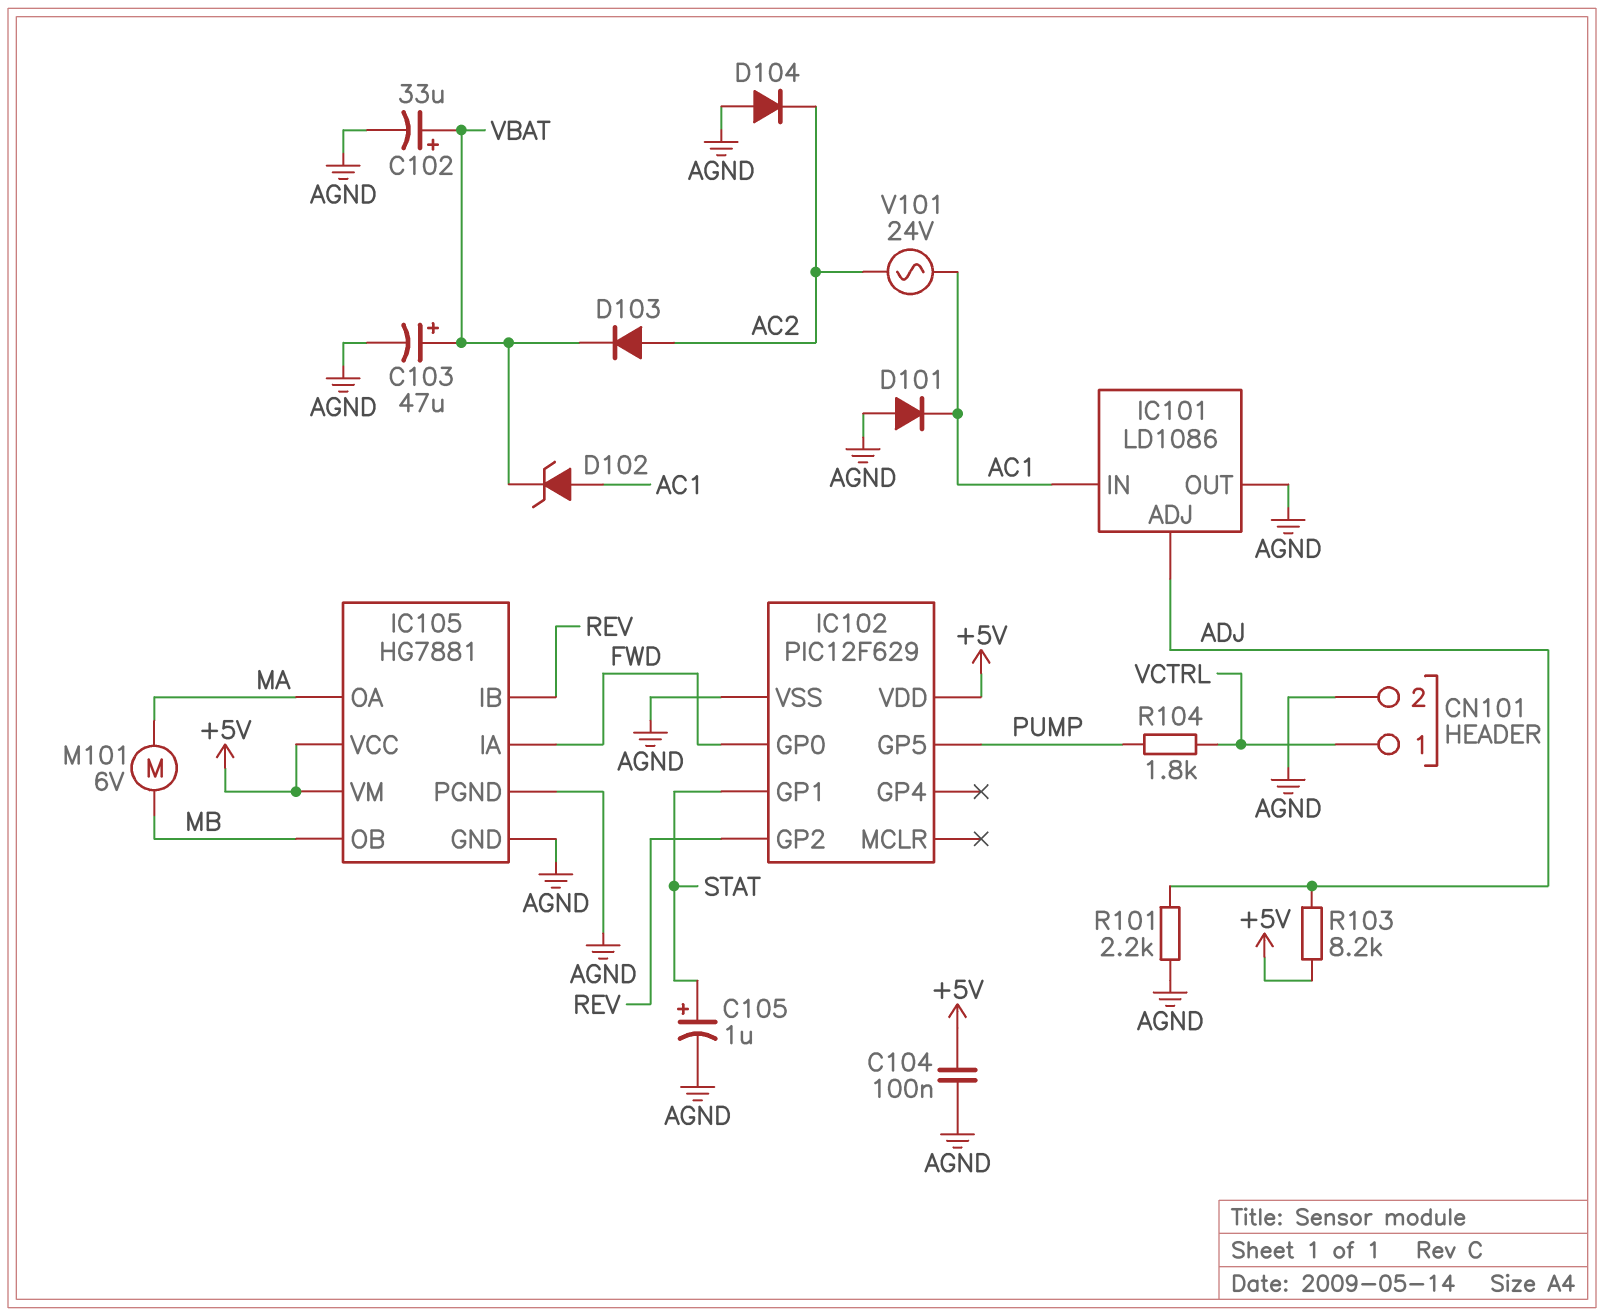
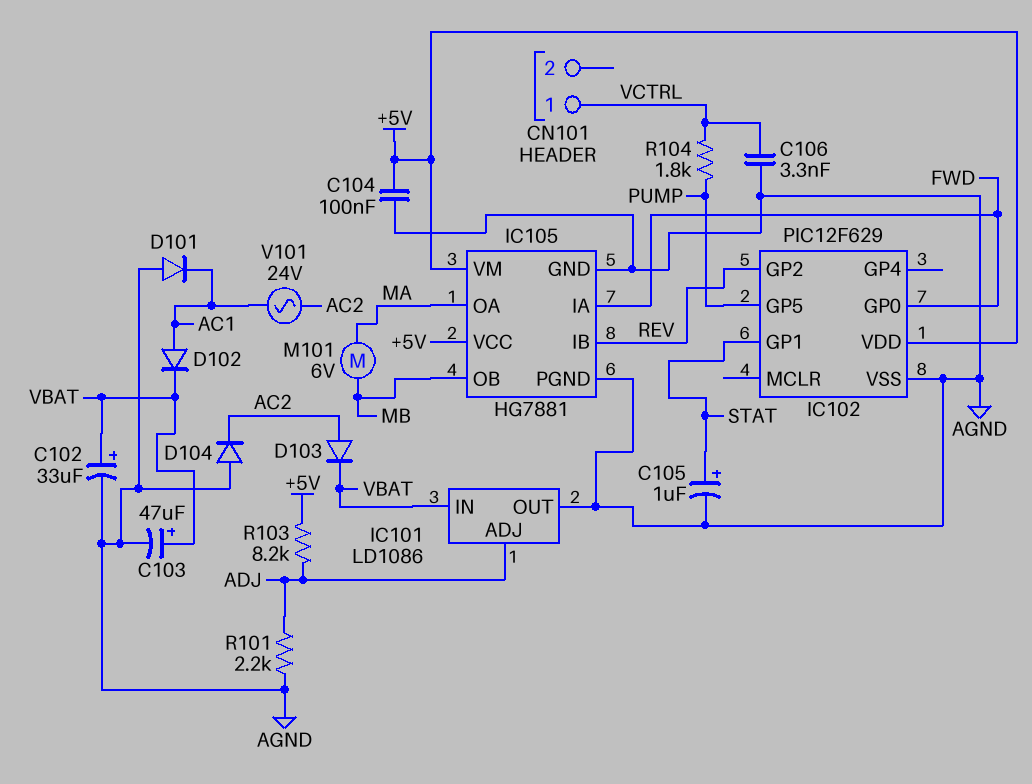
C106: none -> 3.3nF (AGND, VCTRL)
CN101 pin 2: AGND -> none
D102: zener (A AC1, K VBAT) -> diode (A AC1, K VBAT)
IC101 pin IN: AC1 -> VBAT

